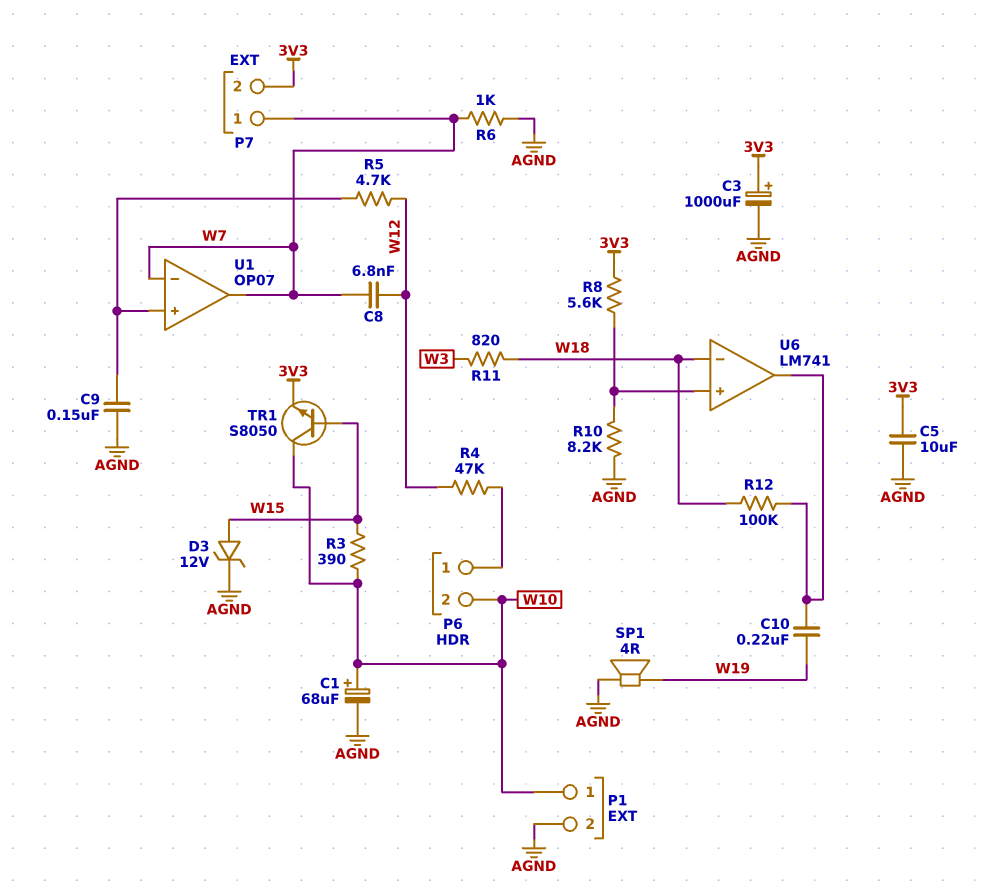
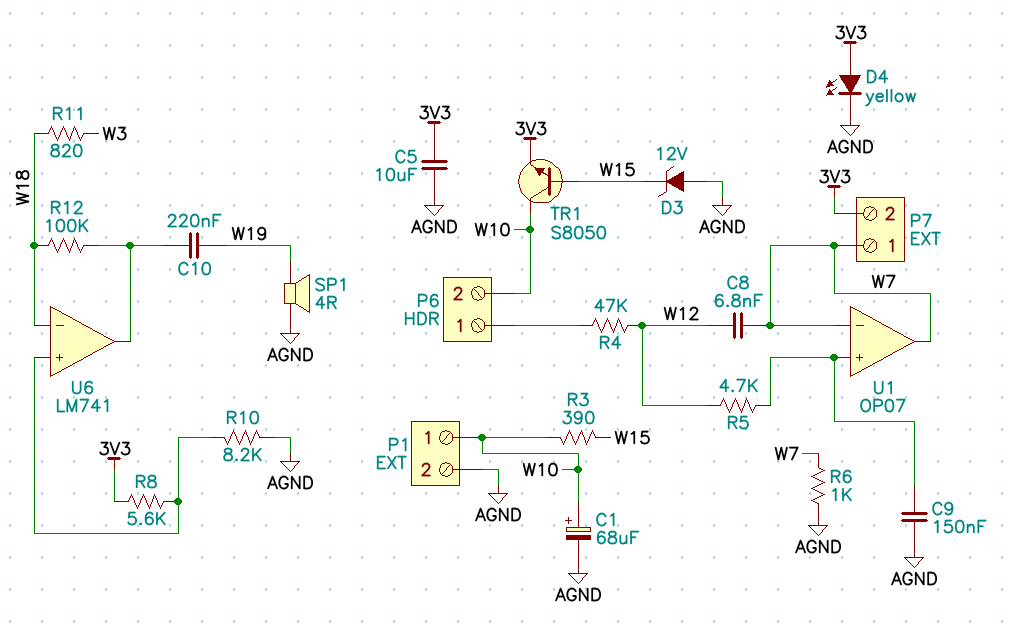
C3: 1000uF (plus 3V3, minus AGND) -> none
D3: zener 12V (A W15, K AGND) -> zener 12V (A AGND, K W15)
D4: none -> LED yellow (A 3V3, K AGND)

